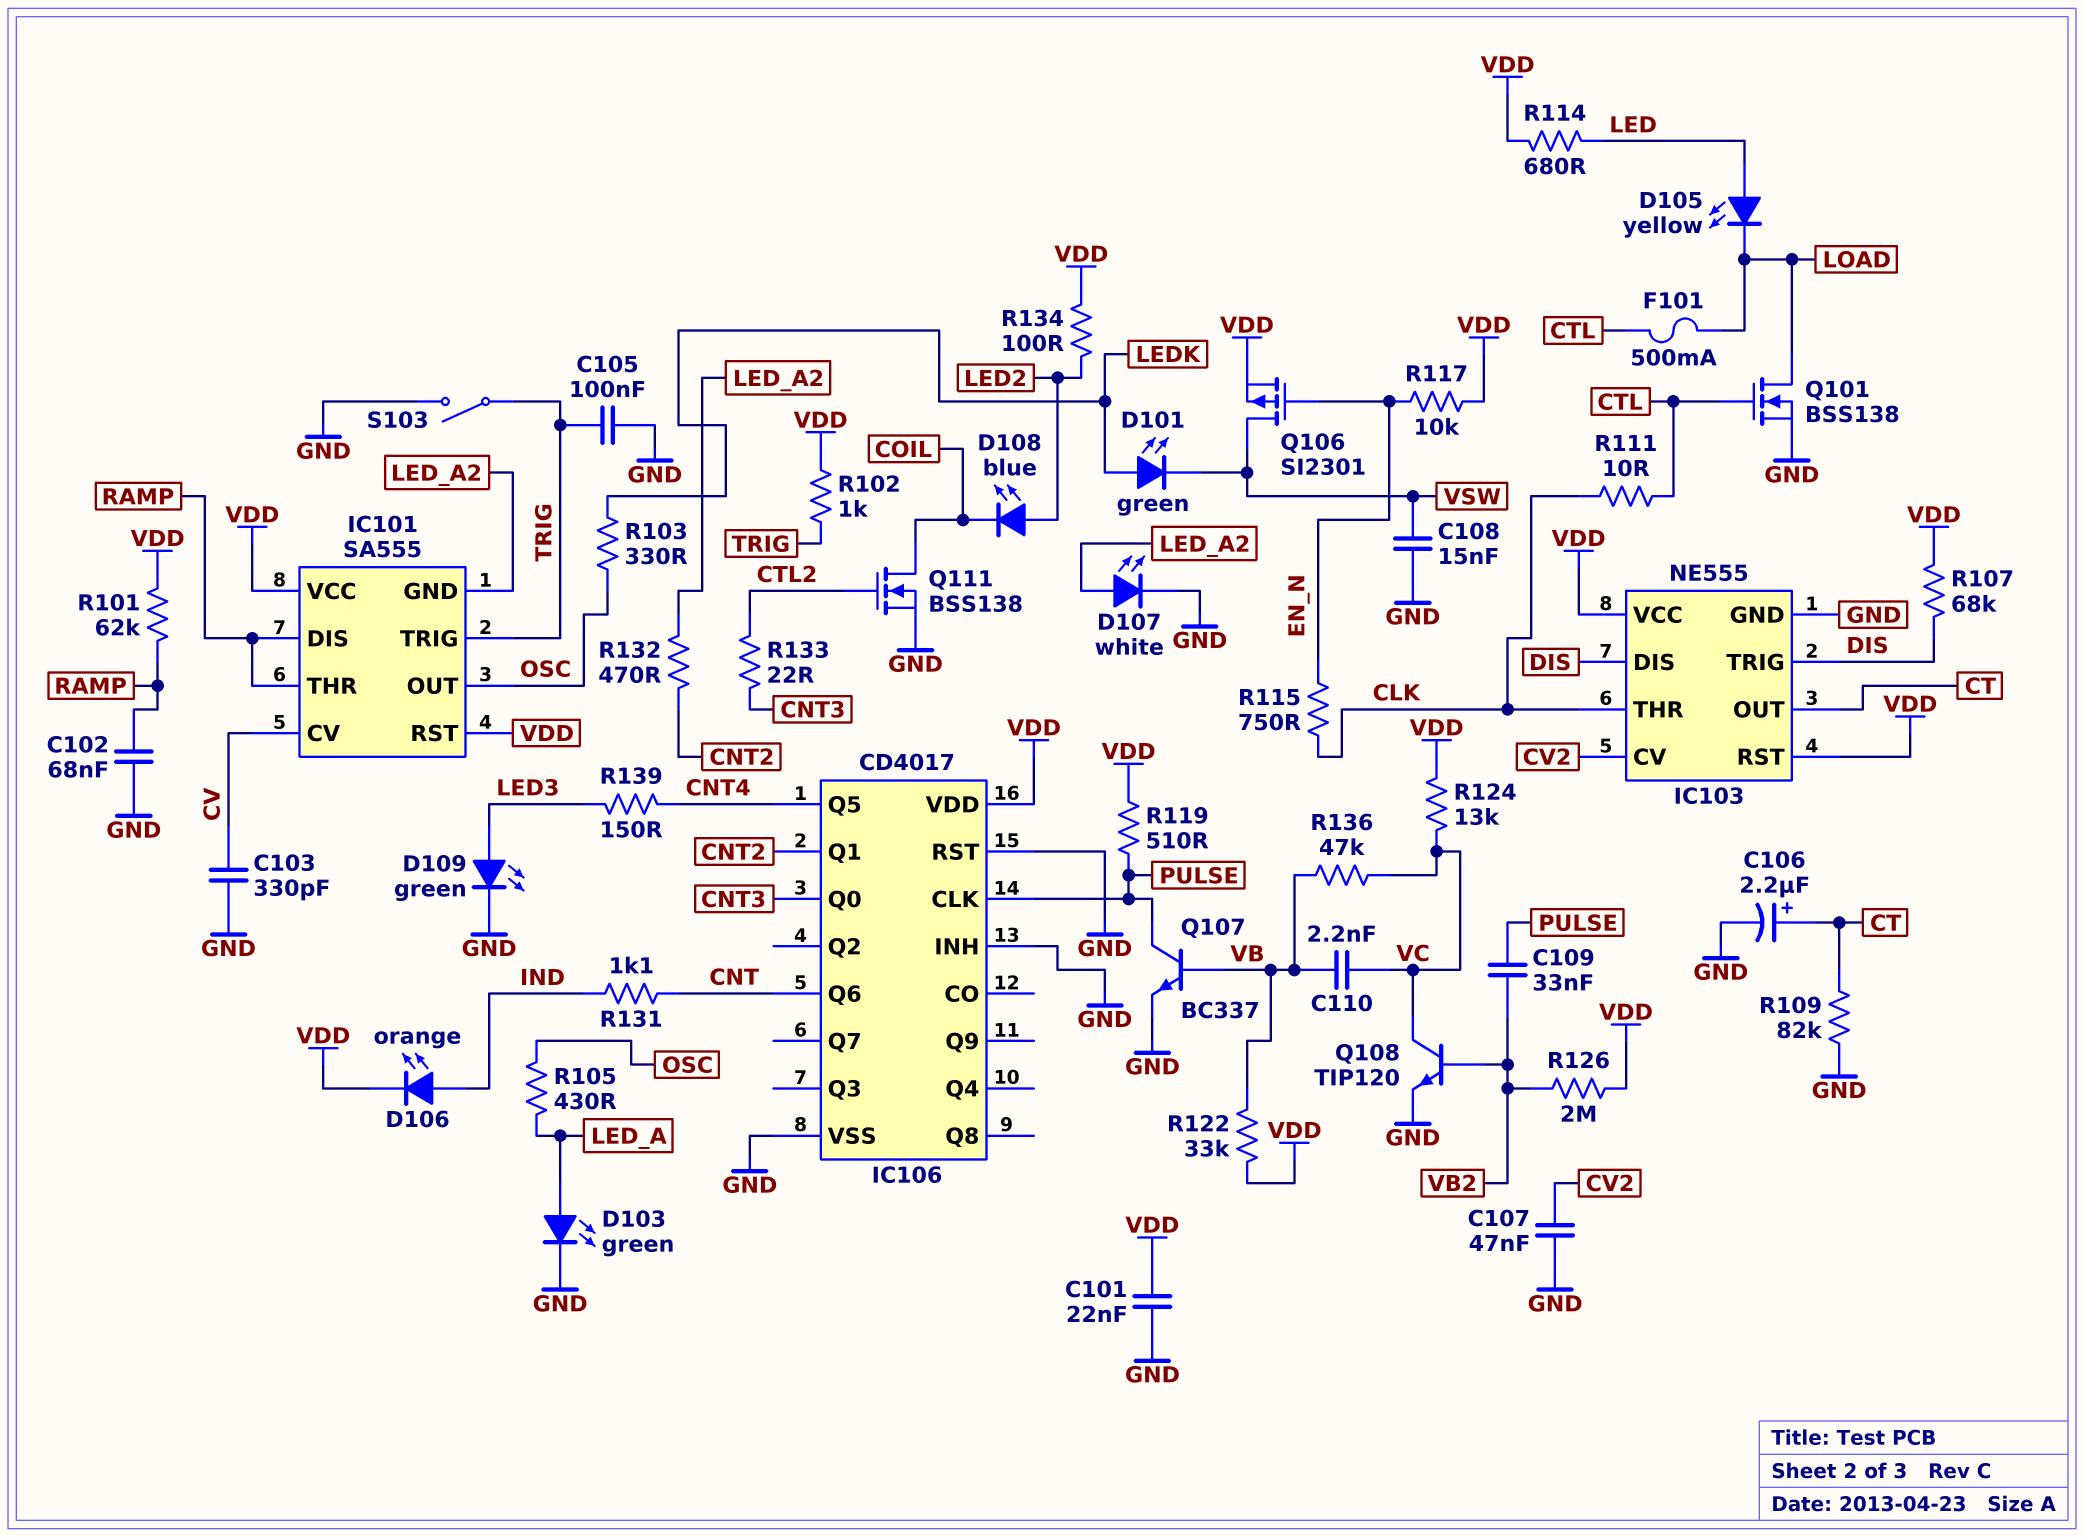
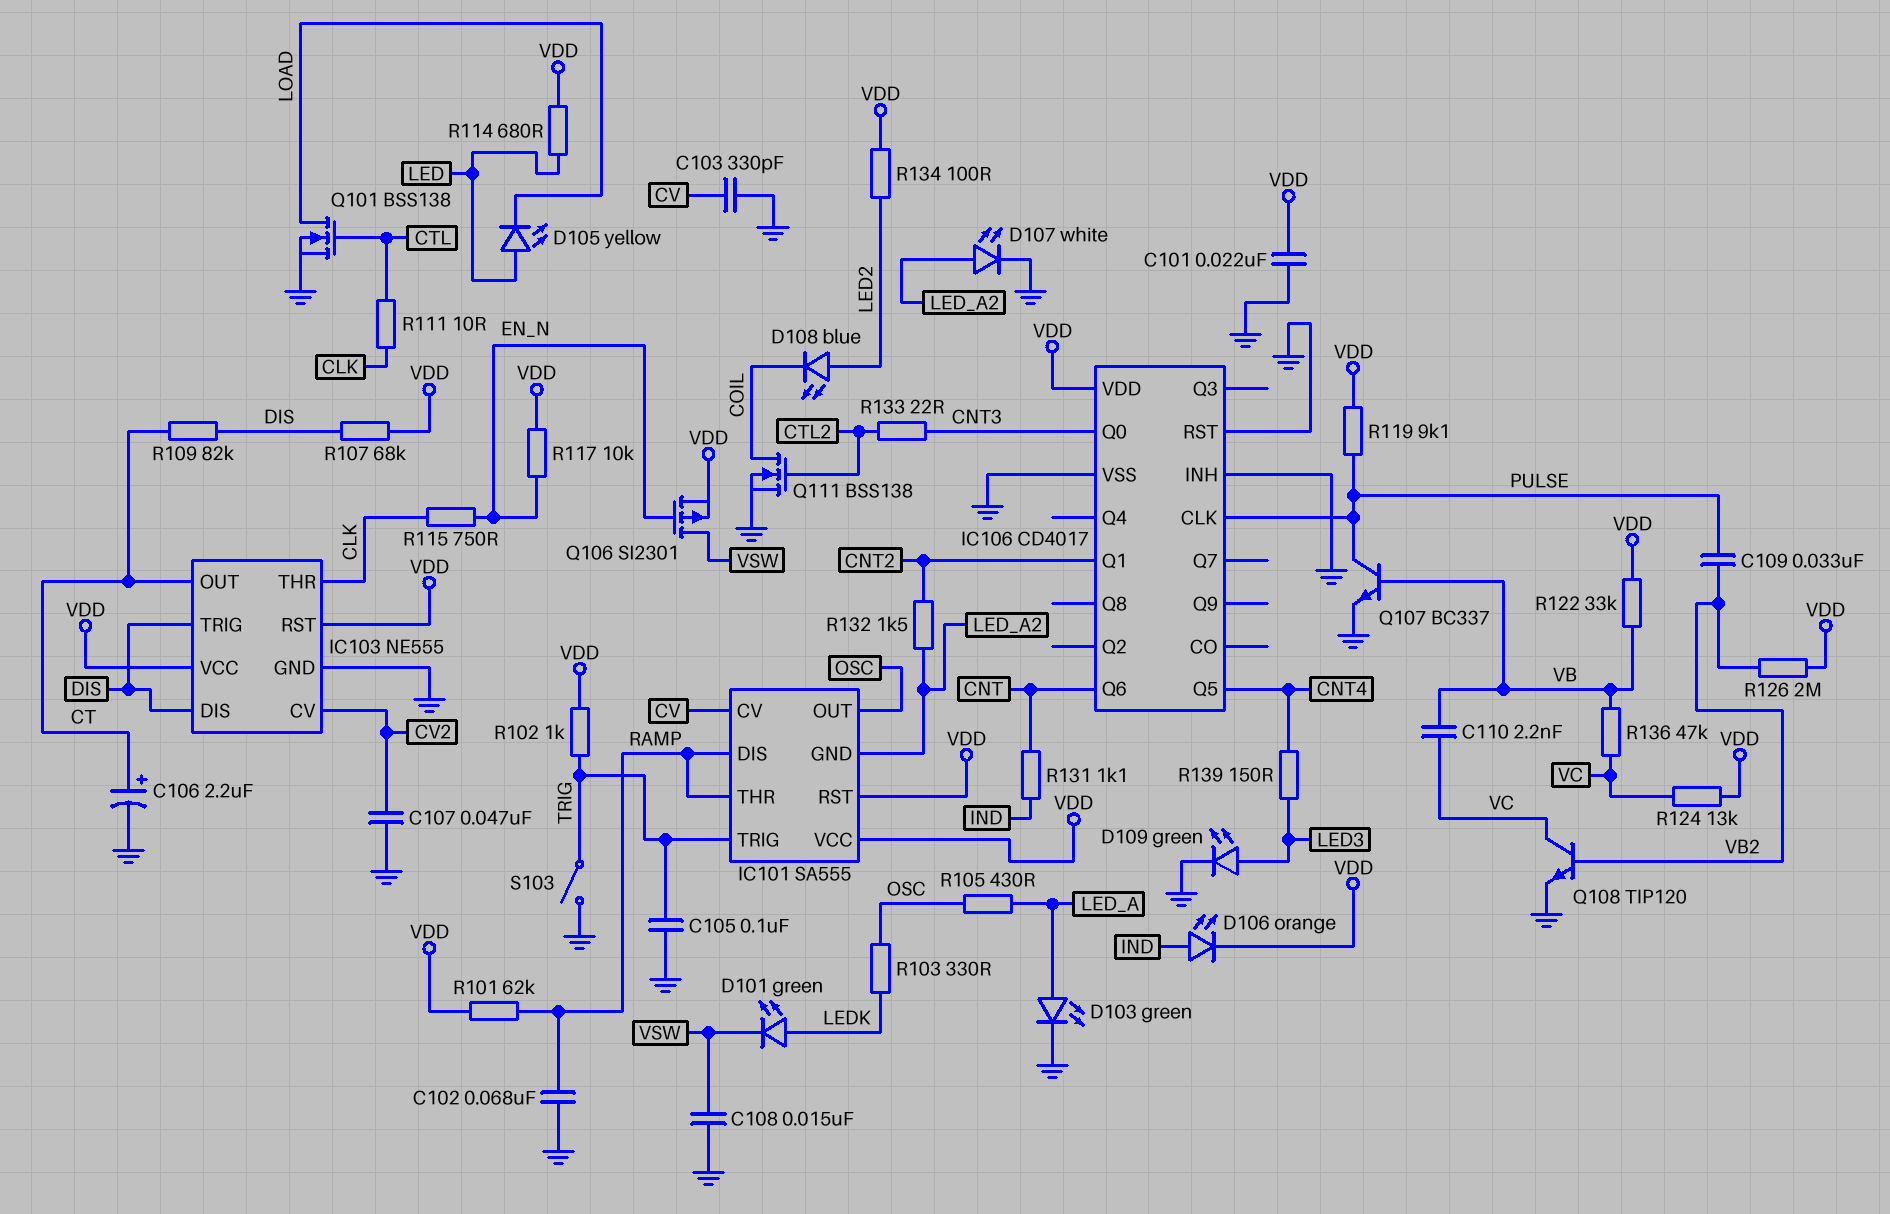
F101: 500mA (CTL, LOAD) -> none
R109: 82k (CT, GND) -> 82k (CT, DIS)
R119: 510 (PULSE, VDD) -> 9.1k (PULSE, VDD)
R132: 470 (CNT2, LED_A2) -> 1.5k (CNT2, LED_A2)

